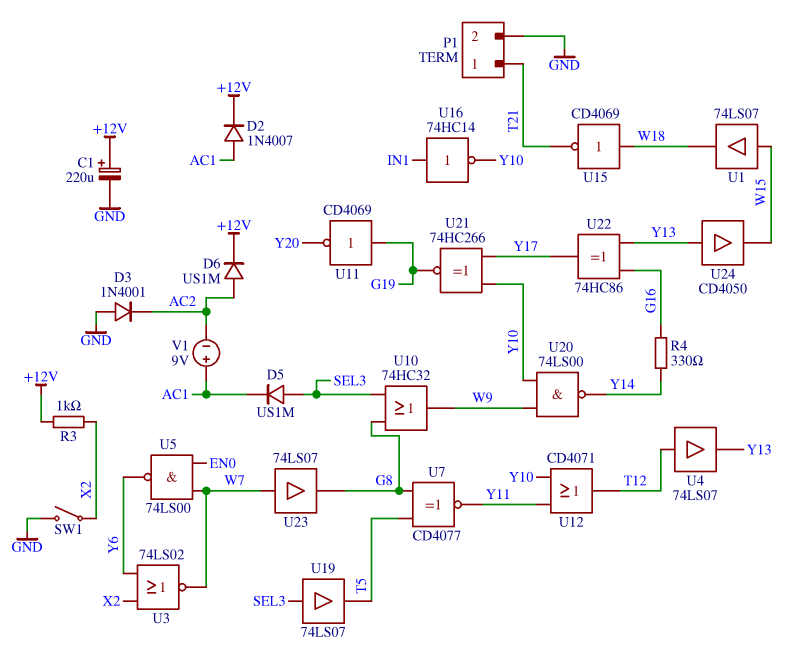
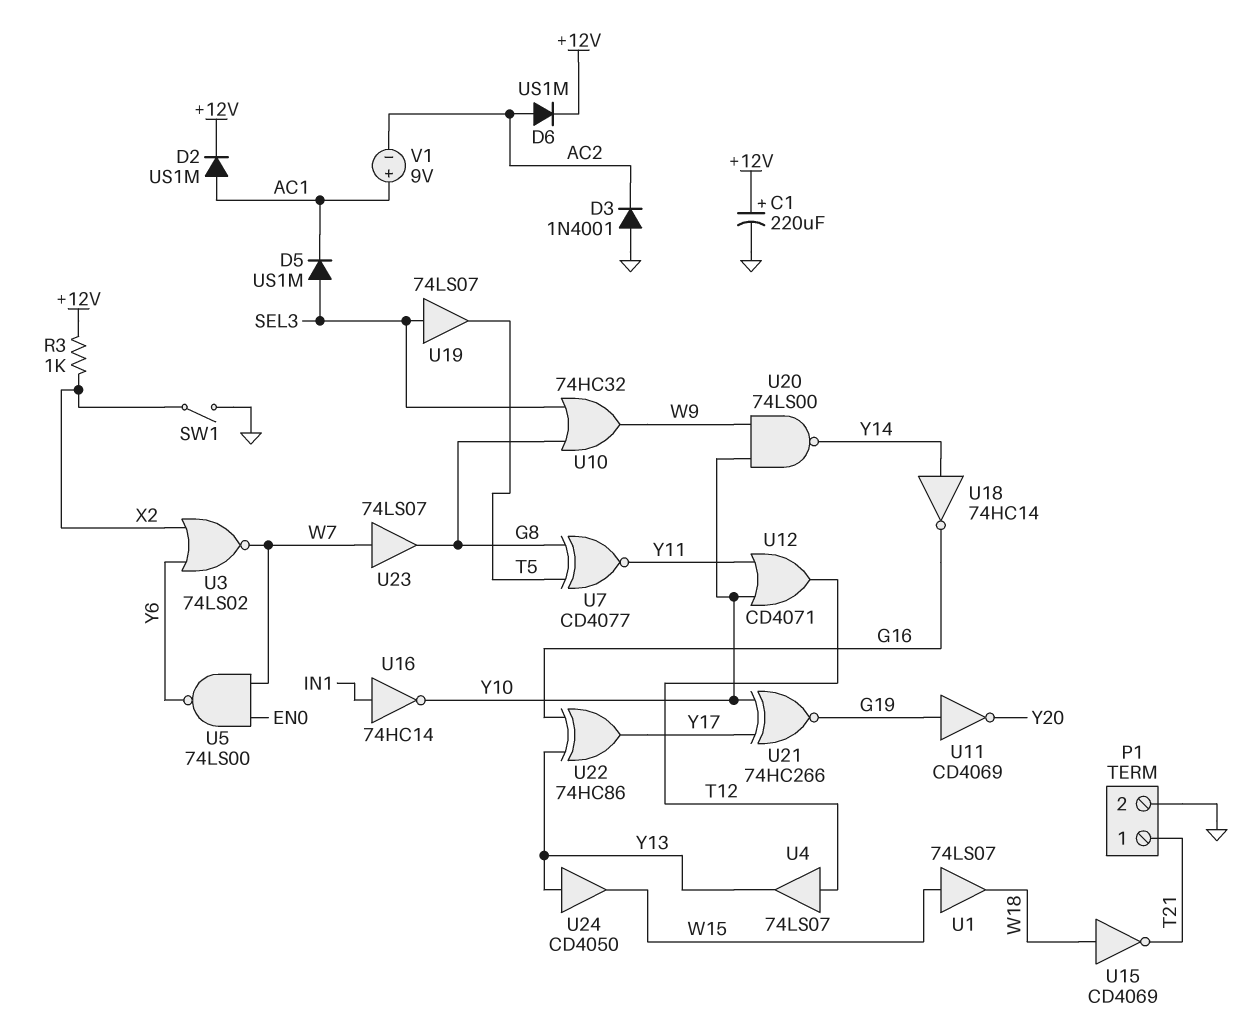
D2: diode 1N4007 (A AC1, K +12V) -> diode US1M (A AC1, K +12V)
R4: 330 (G16, Y14) -> none
U18: none -> NOT 74HC14 (in Y14, out G16)

